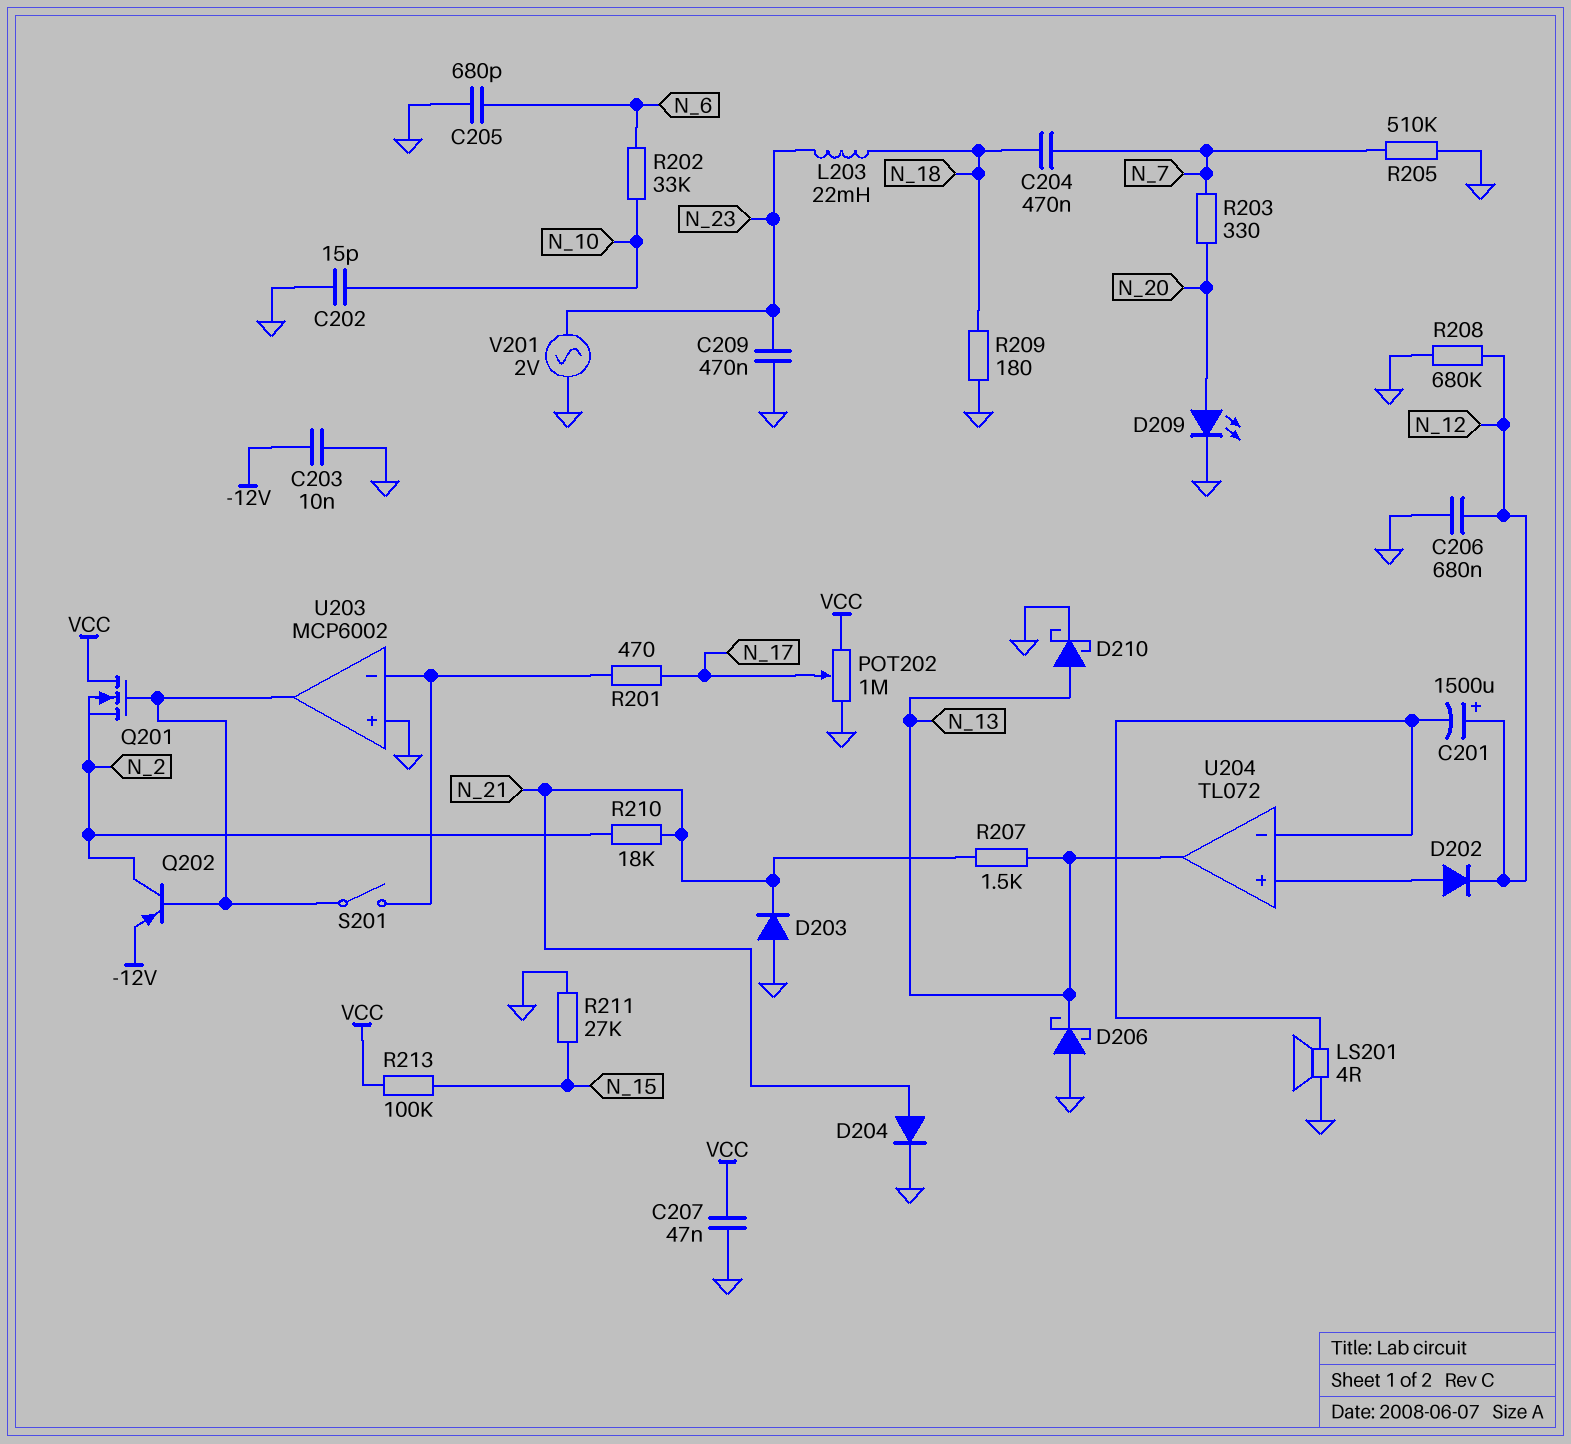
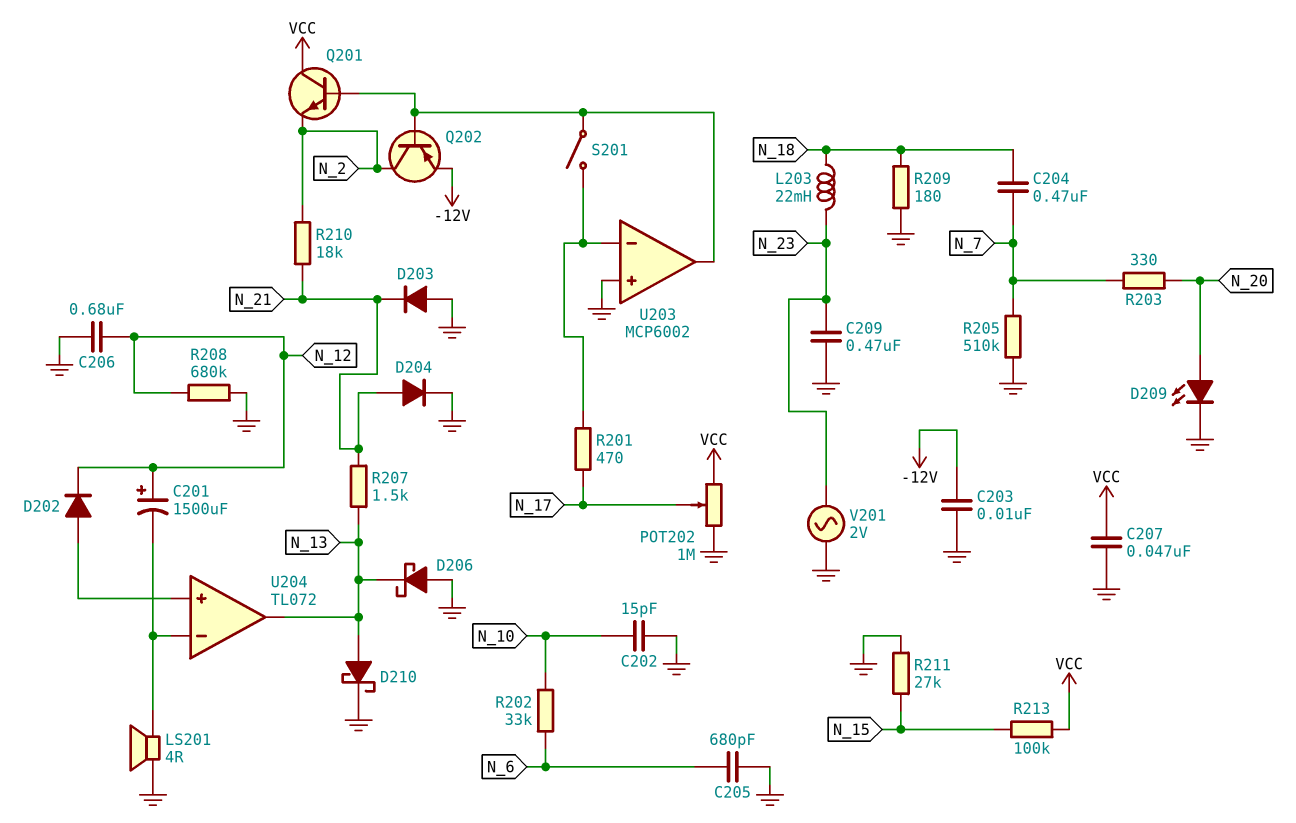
Q201: NMOS (G U203/out, D VCC, S N_2) -> NPN (B U203/out, C VCC, E N_2)

